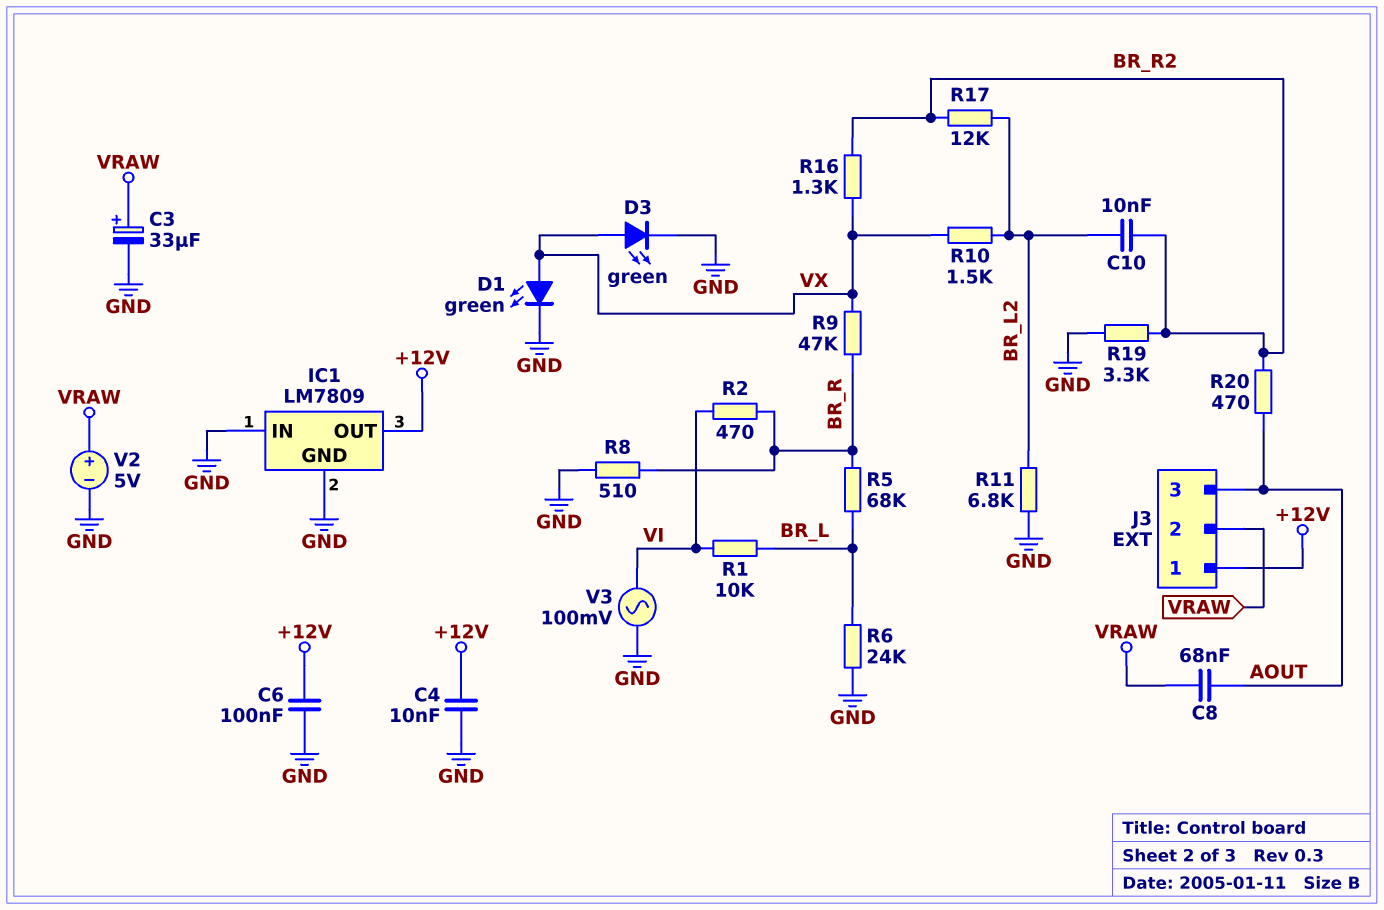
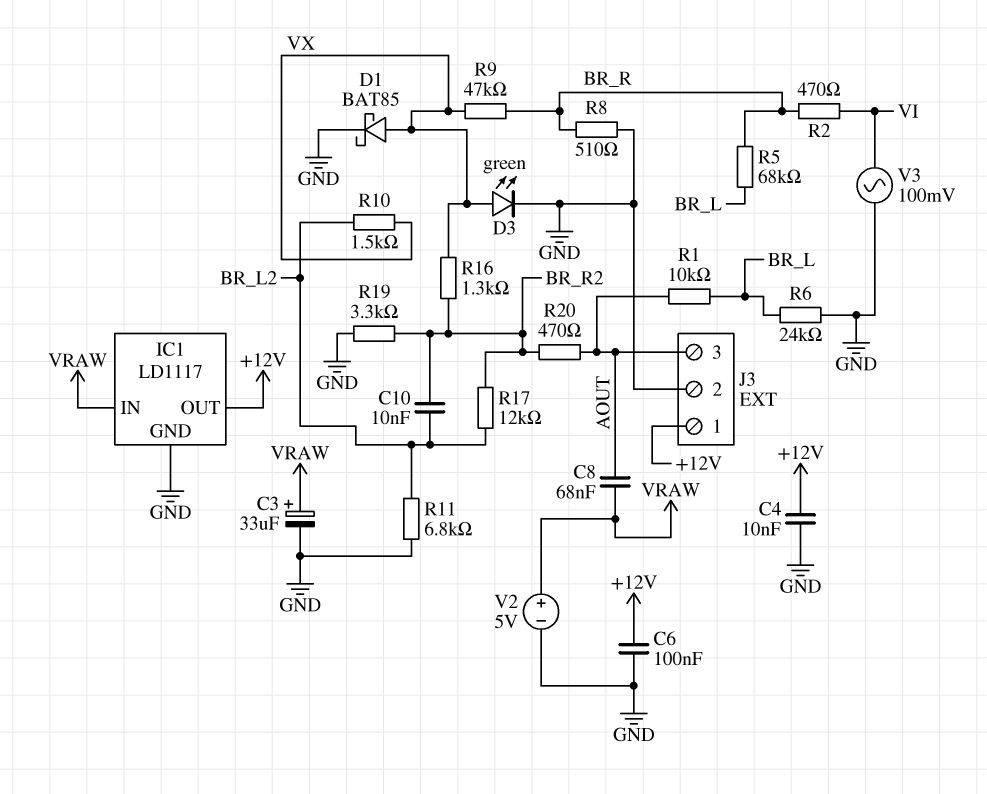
D1: LED green (A VX, K GND) -> schottky BAT85 (A VX, K GND)
IC1: LM7809 -> LD1117
IC1 pin IN: GND -> VRAW
J3 pin 2: VRAW -> GND
R1: 10k (BR_L, VI) -> 10k (AOUT, BR_L)

